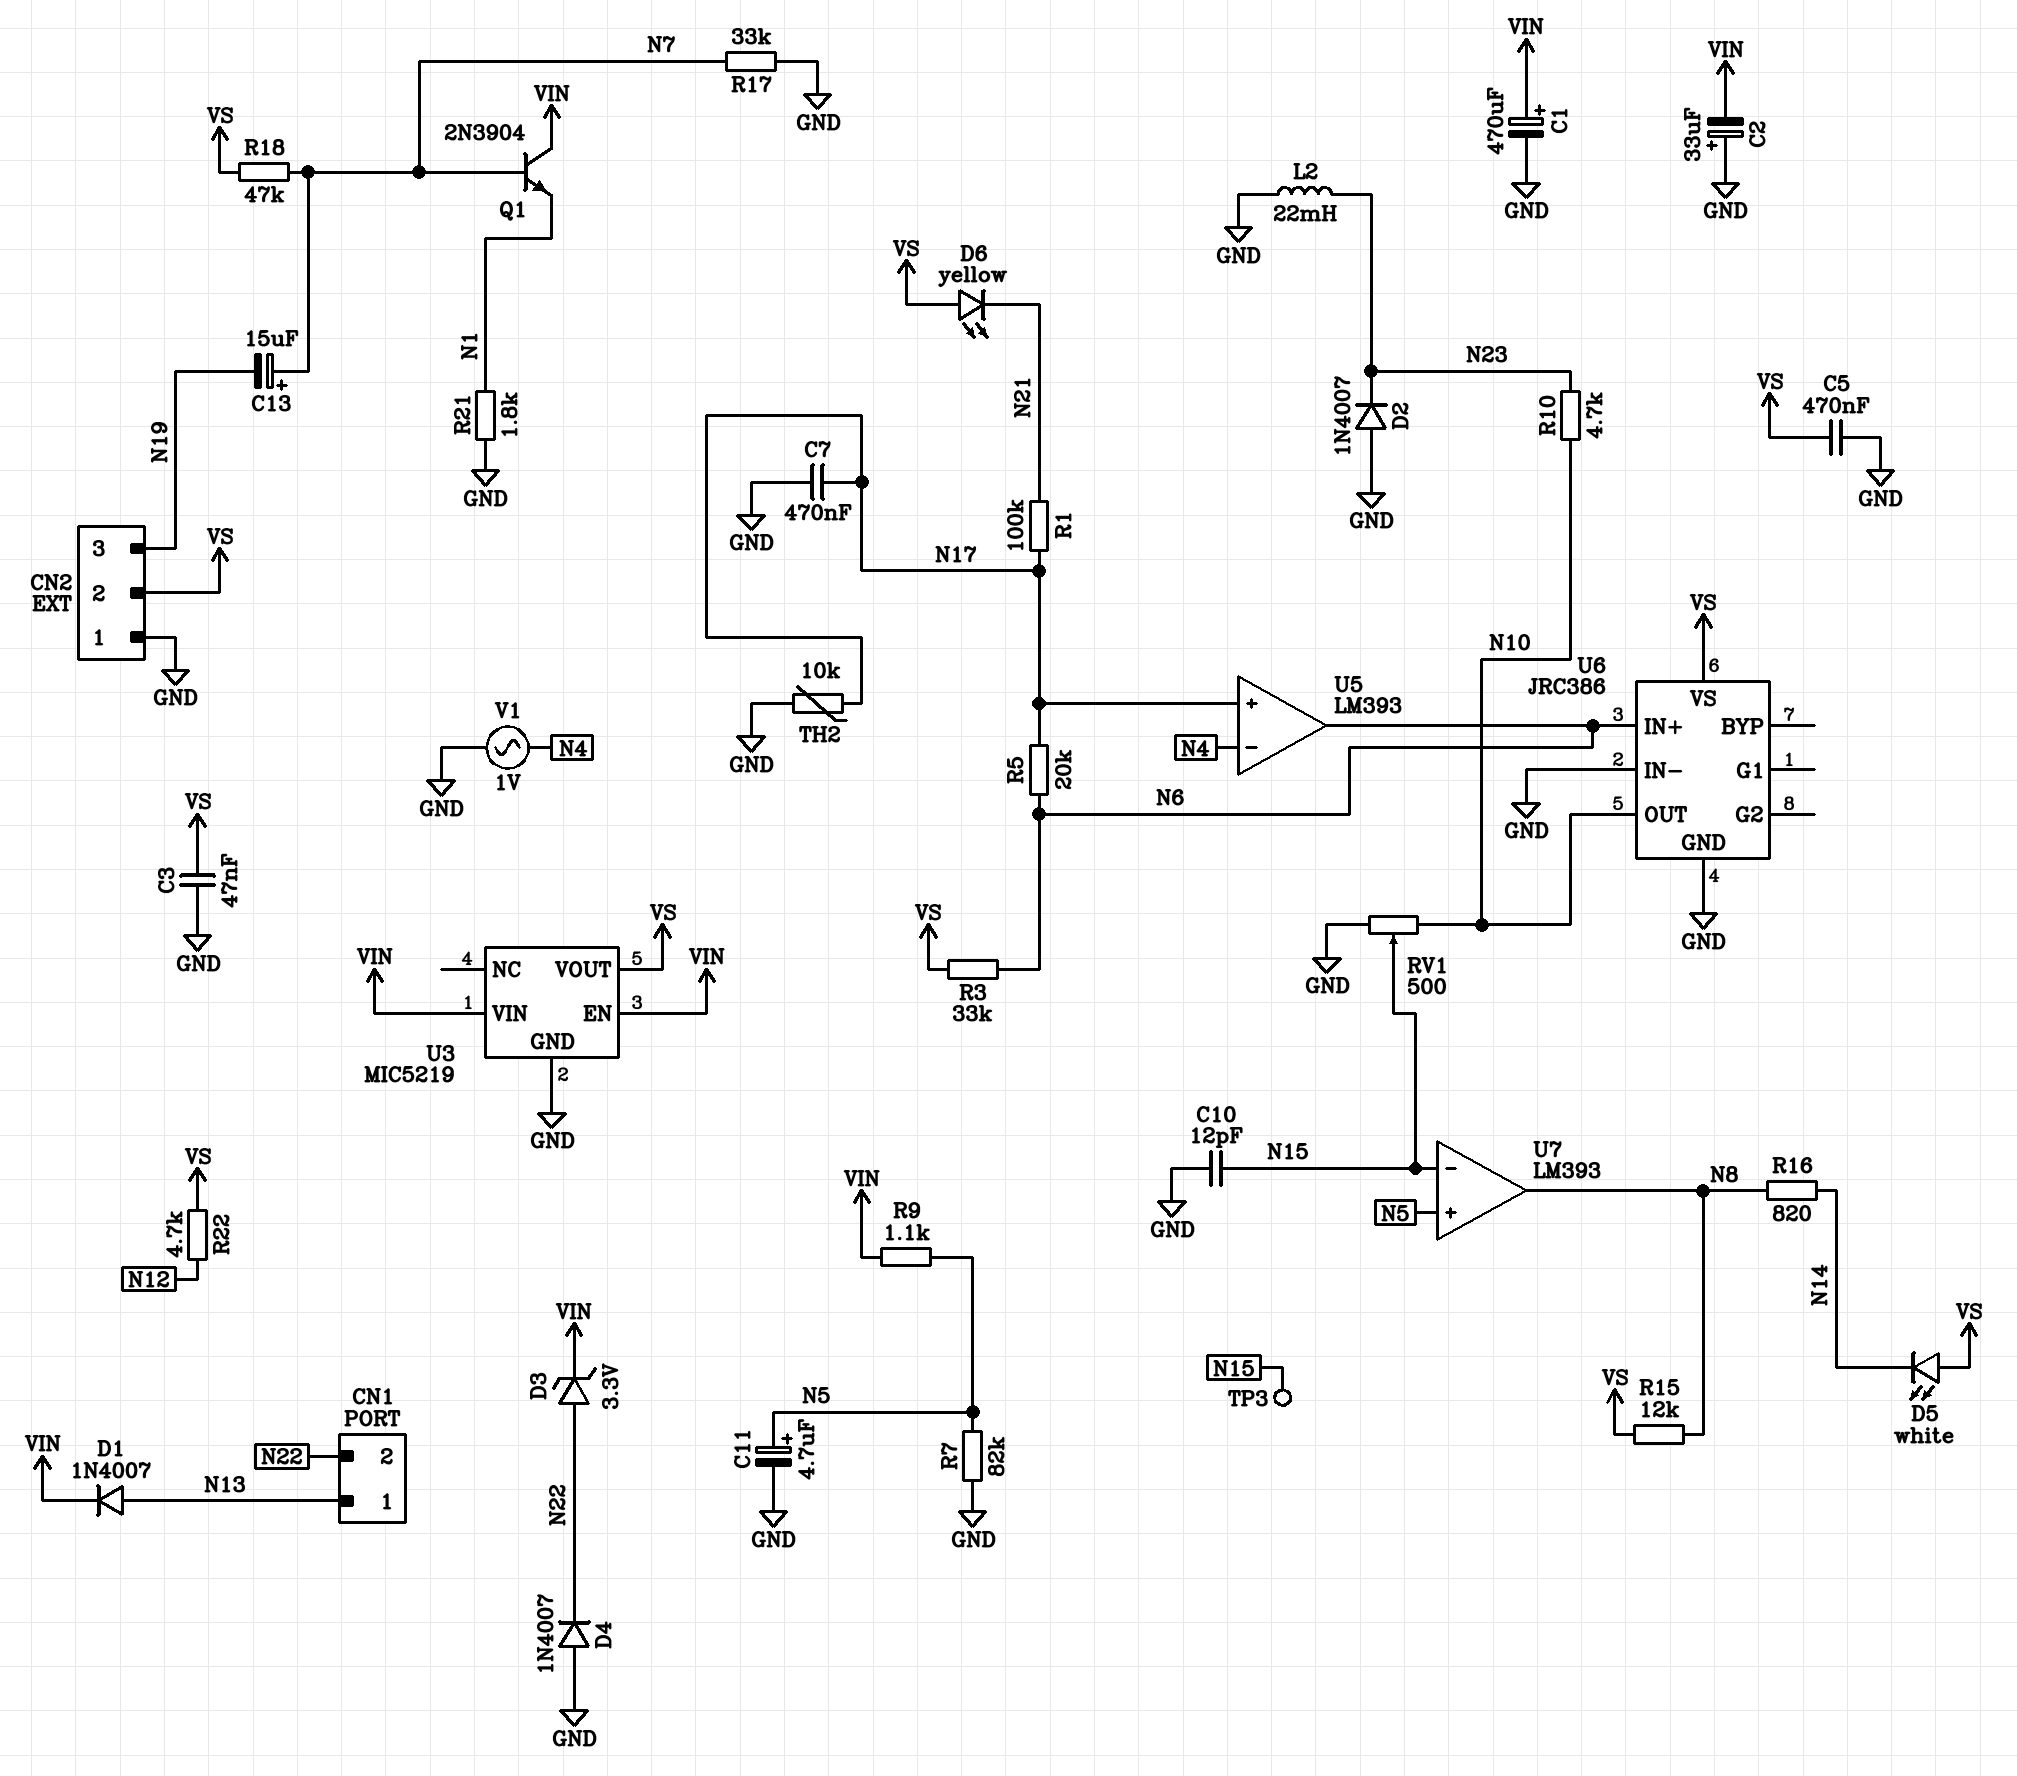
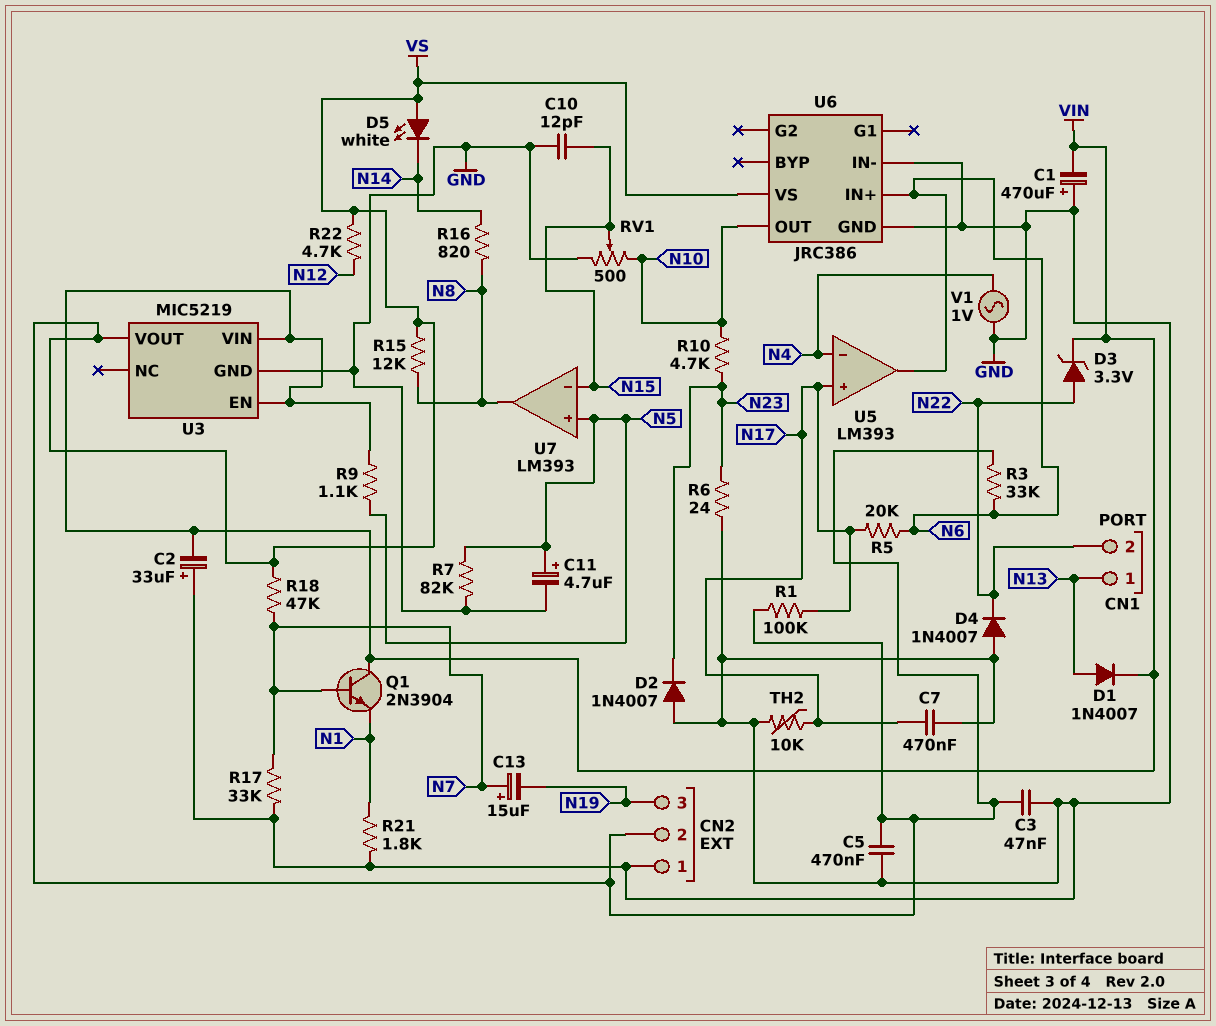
C1: 470uF (plus VIN, minus GND) -> 470uF (plus GND, minus VIN)
D6: LED yellow (A VS, K N21) -> none
L2: 22mH (GND, N23) -> none
R1: 100k (N17, N21) -> 100k (N17, VS)
R6: none -> 24 (GND, N23)
TP3: test point (N15) -> none

